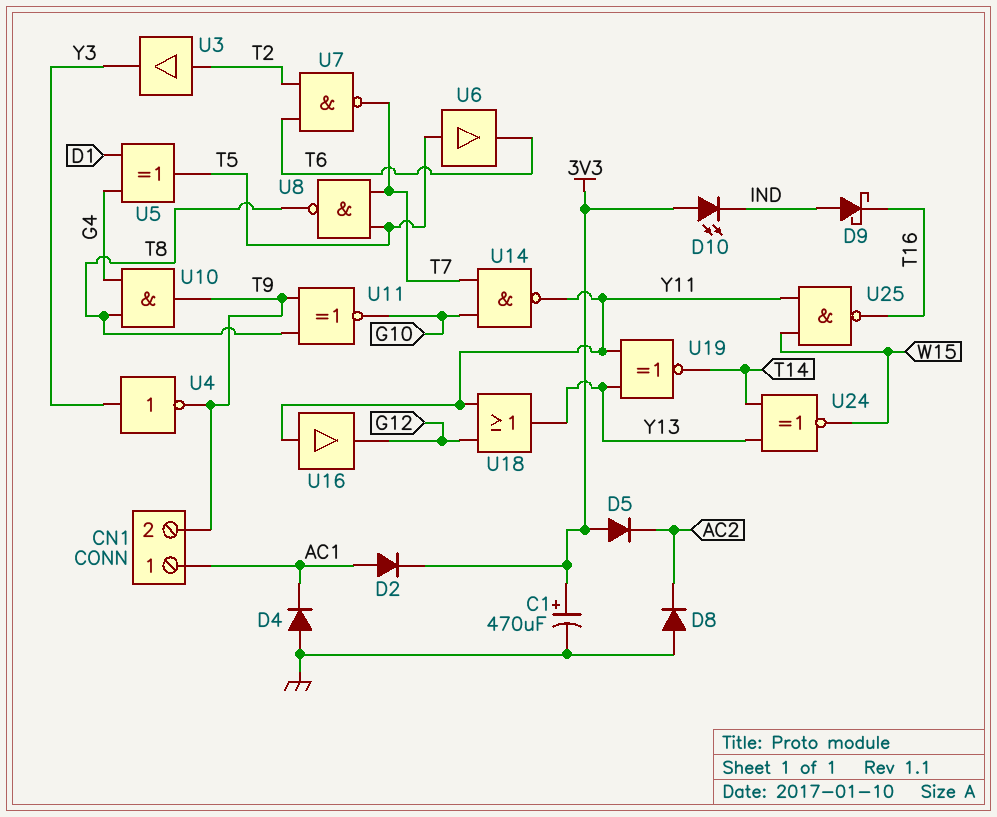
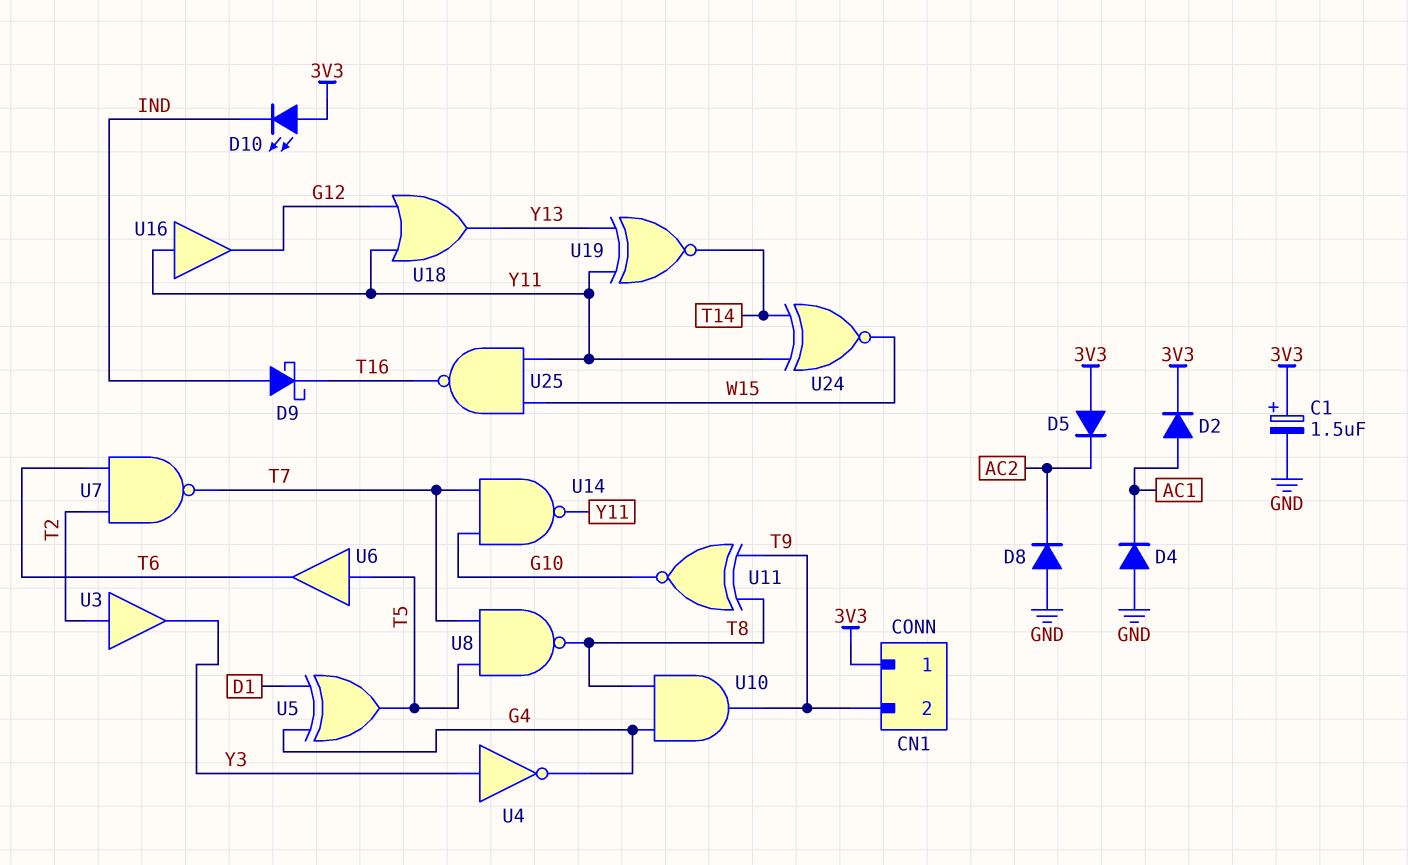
C1: 470uF (plus 3V3, minus GND) -> 1.5uF (plus 3V3, minus GND)
CN1 pin 1: AC1 -> 3V3
U4: NOT (in Y3, out T9) -> NOT (in Y3, out G4)
U24: XNOR (in T14, in Y13, out W15) -> XNOR (in T14, in Y11, out W15)

